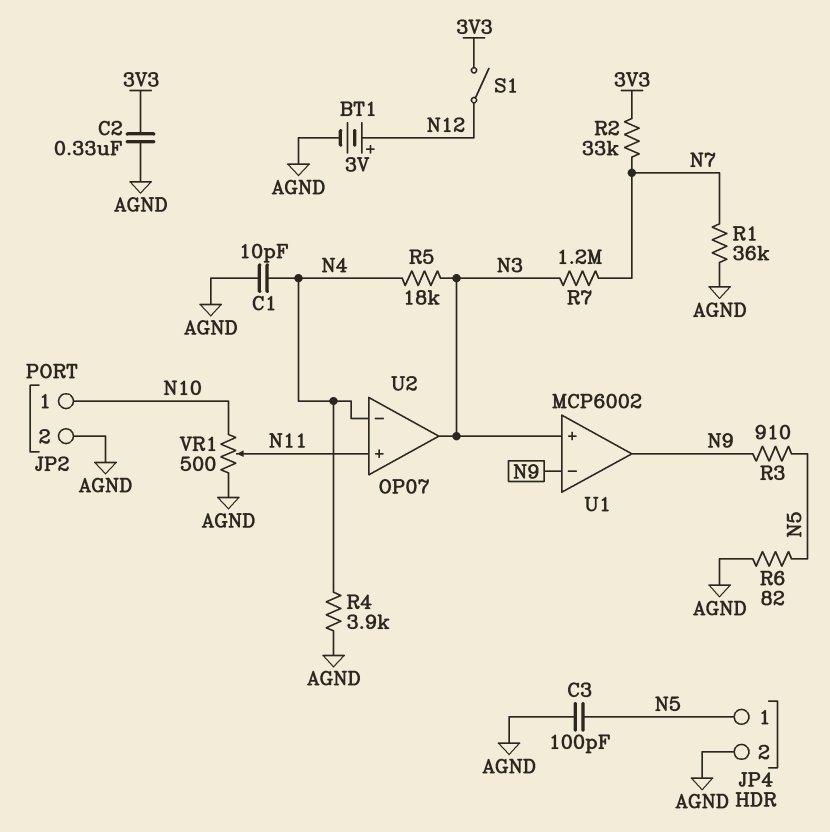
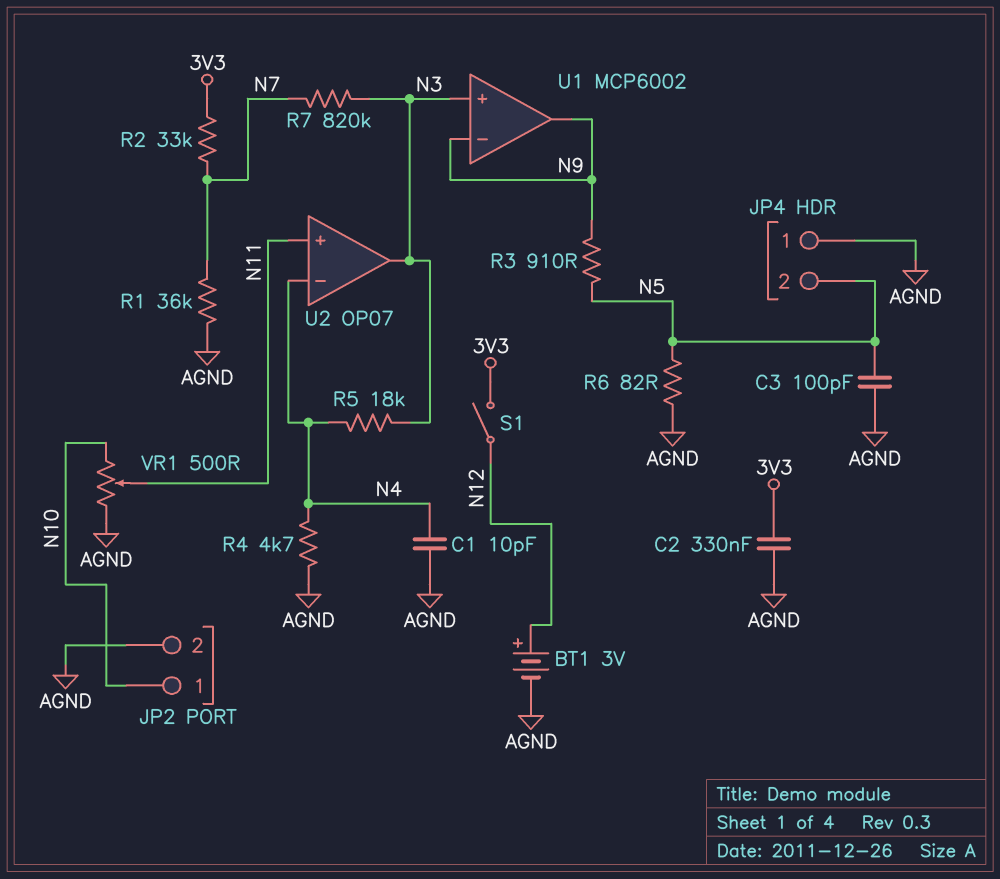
JP4 pin 1: N5 -> AGND
JP4 pin 2: AGND -> N5
R4: 3.9k (AGND, N4) -> 4.7k (AGND, N4)
R7: 1.2M (N3, N7) -> 820k (N3, N7)

